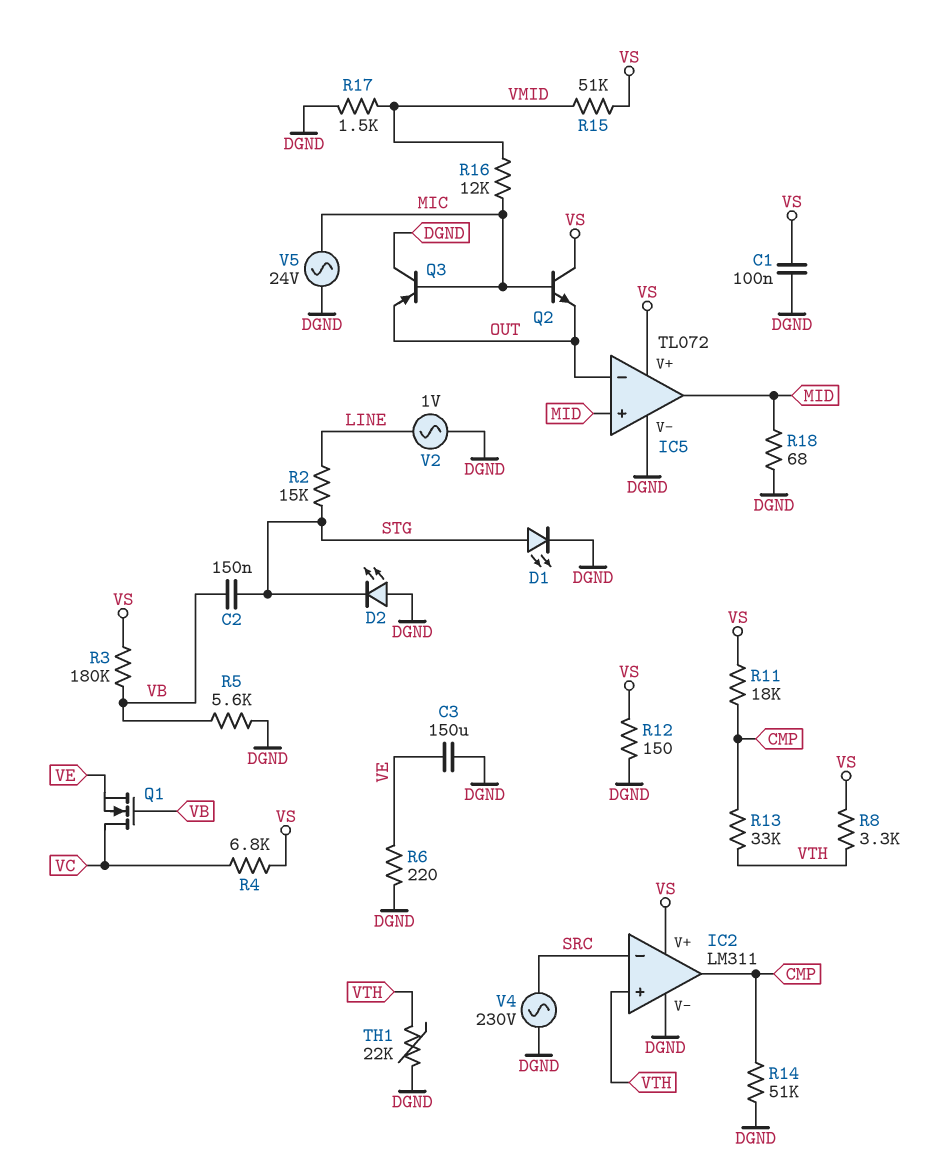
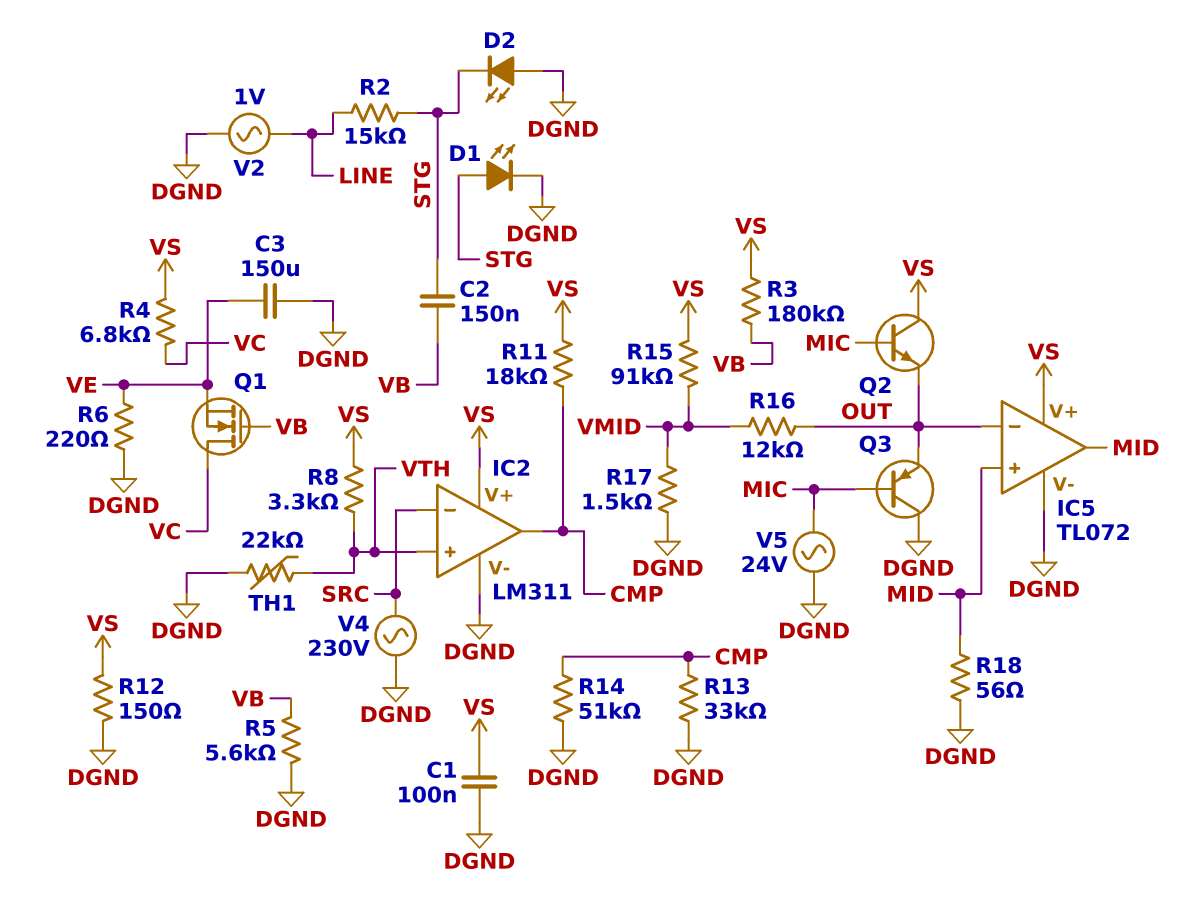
R13: 33k (CMP, VTH) -> 33k (CMP, DGND)
R15: 51k (VMID, VS) -> 91k (VMID, VS)
R16: 12k (MIC, VMID) -> 12k (OUT, VMID)
R18: 68 (DGND, MID) -> 56 (DGND, MID)

